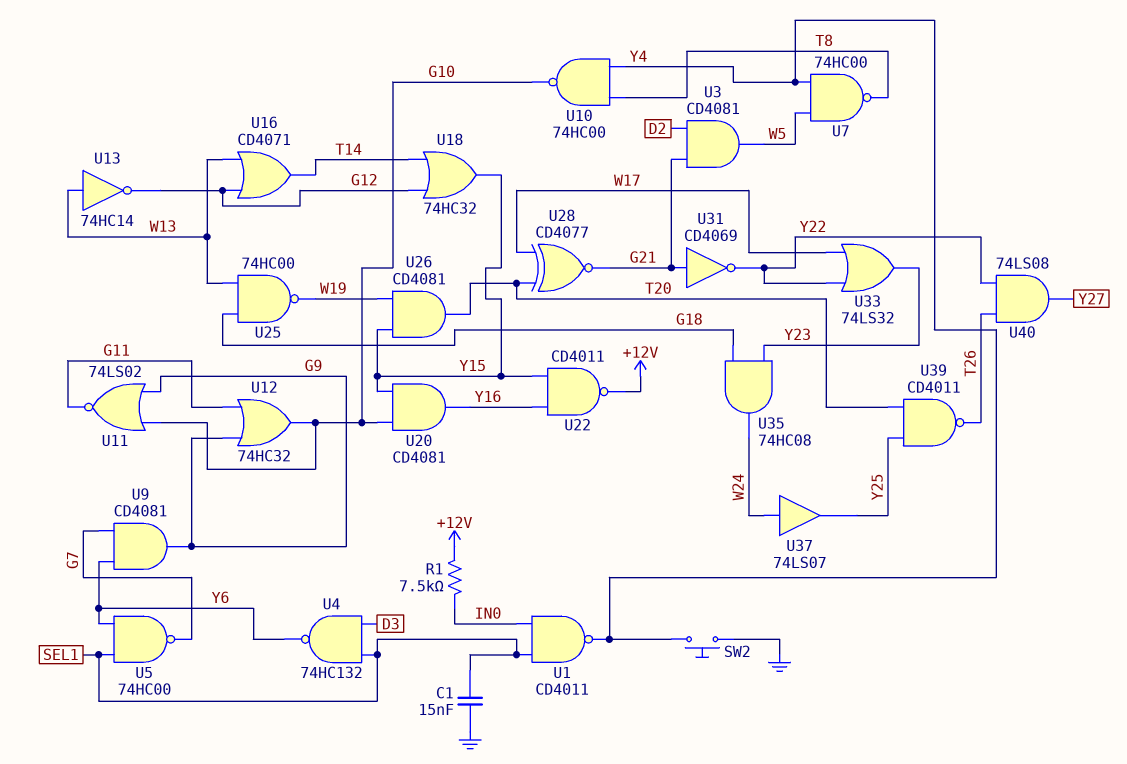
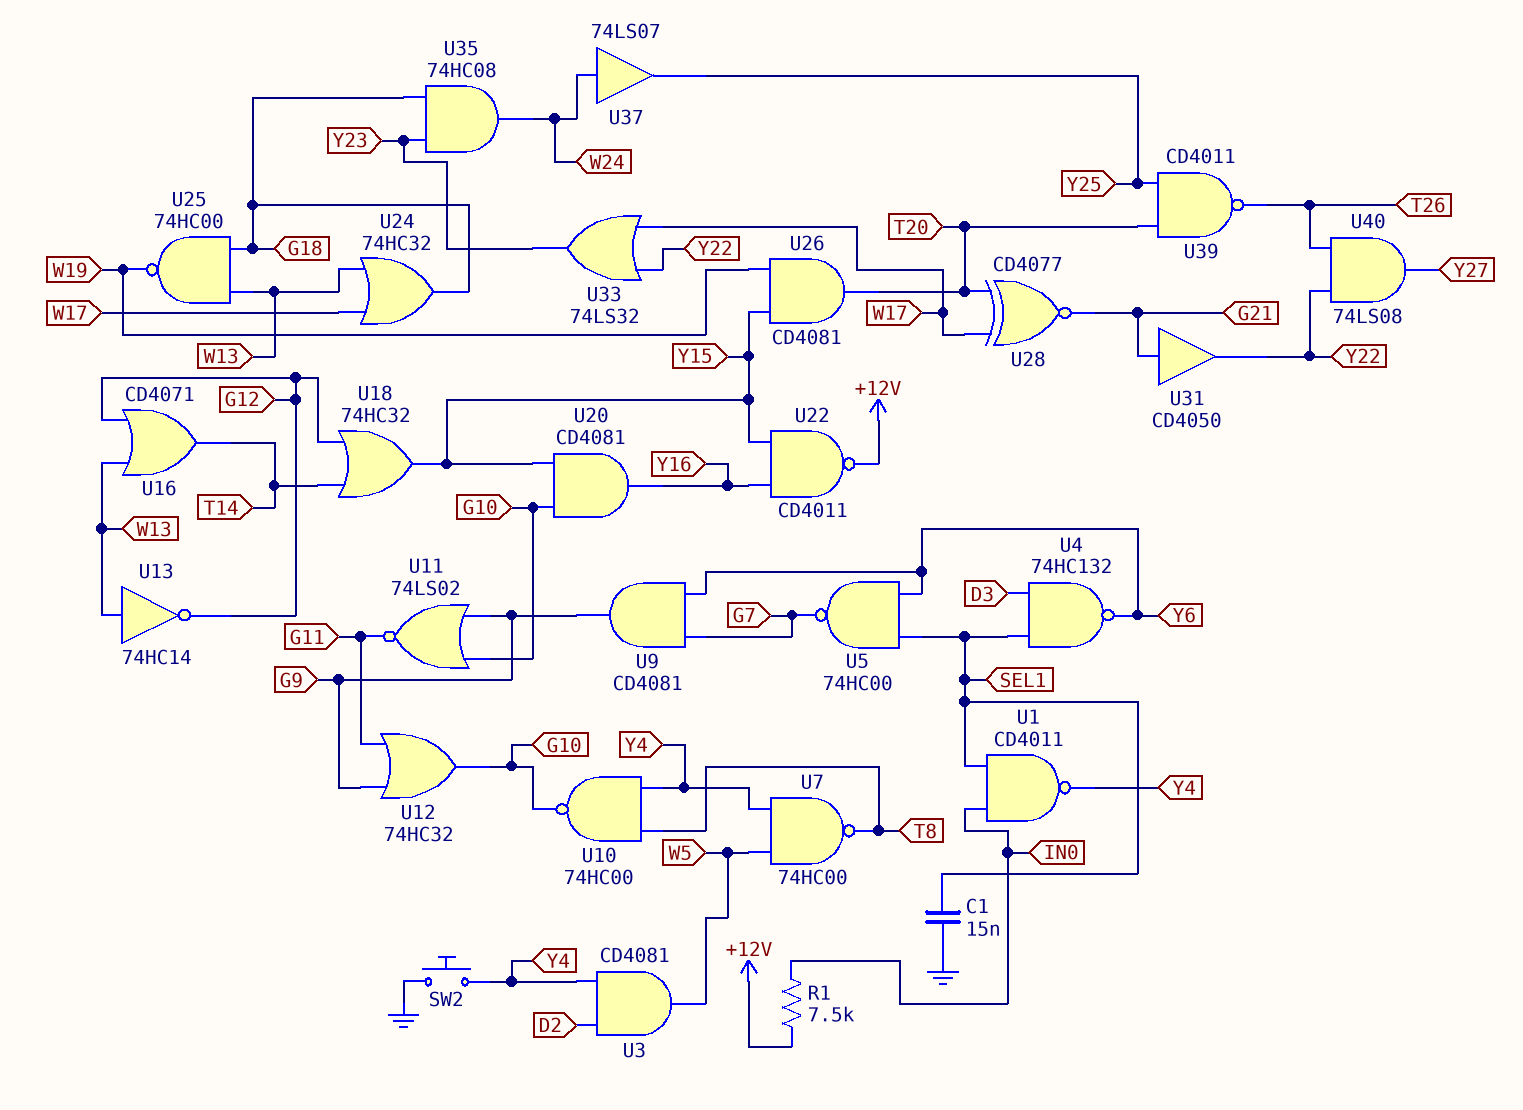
U3: AND CD4081 (in D2, in G21, out W5) -> AND CD4081 (in D2, in Y4, out W5)
U24: none -> OR 74HC32 (in W13, in W17, out G18)
U31: NOT CD4069 (in G21, out Y22) -> buffer CD4050 (in G21, out Y22)

